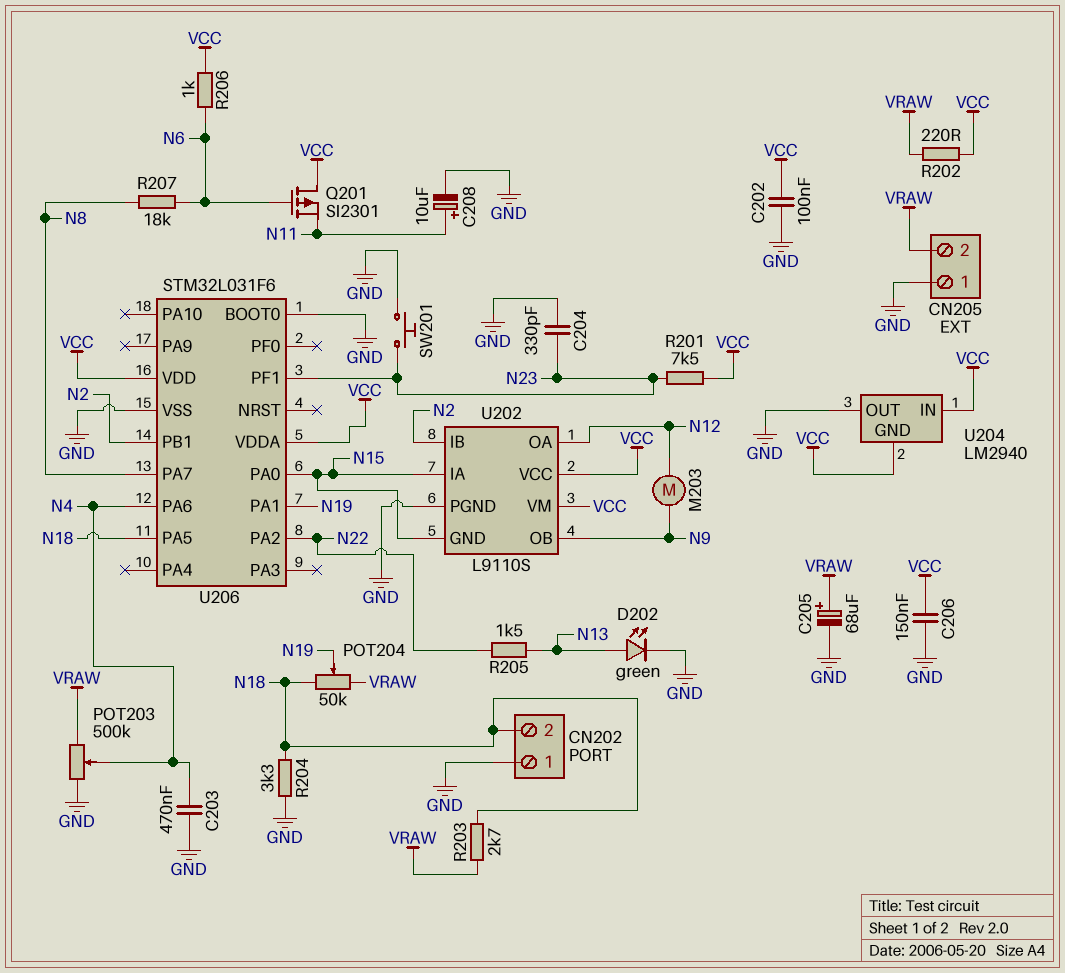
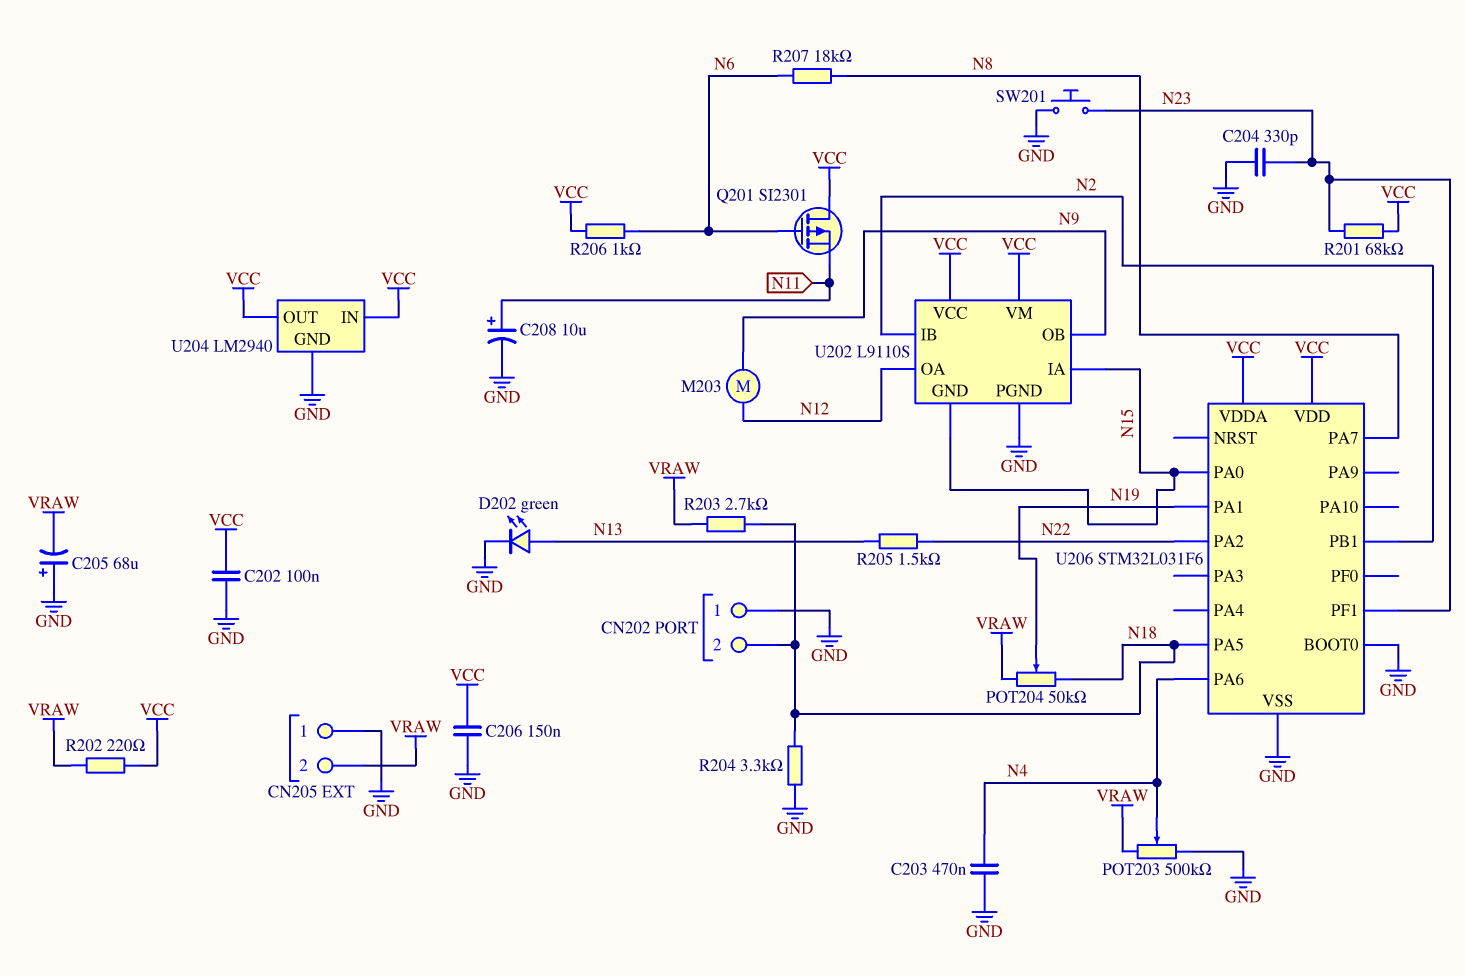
C205: 68uF (plus VRAW, minus GND) -> 68uF (plus GND, minus VRAW)
R201: 7.5k (N23, VCC) -> 68k (N23, VCC)
U204 pin GND: VCC -> GND
U204 pin OUT: GND -> VCC

